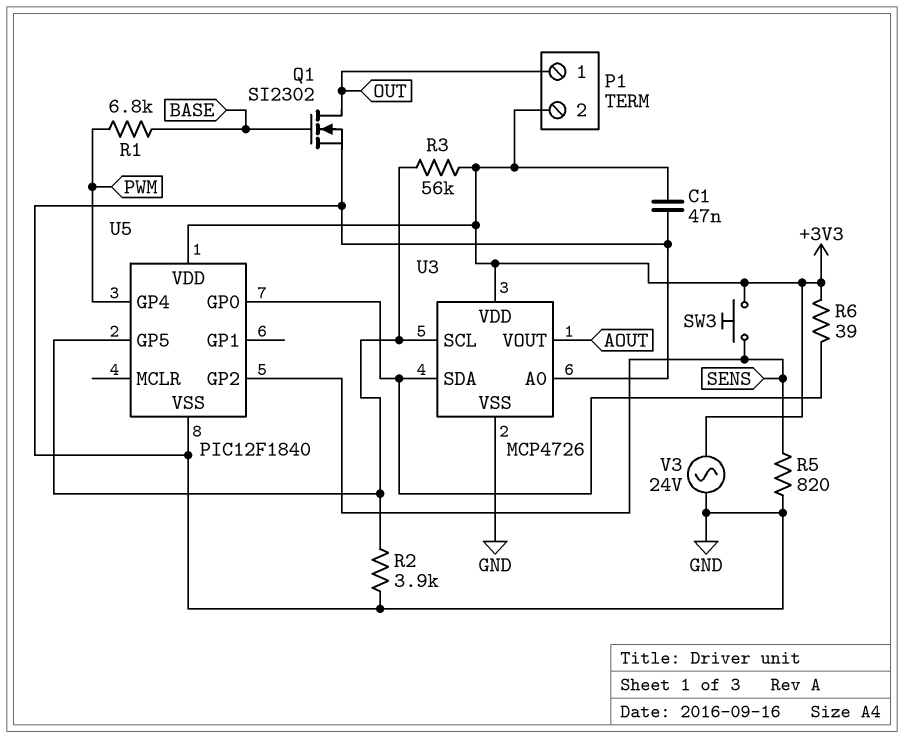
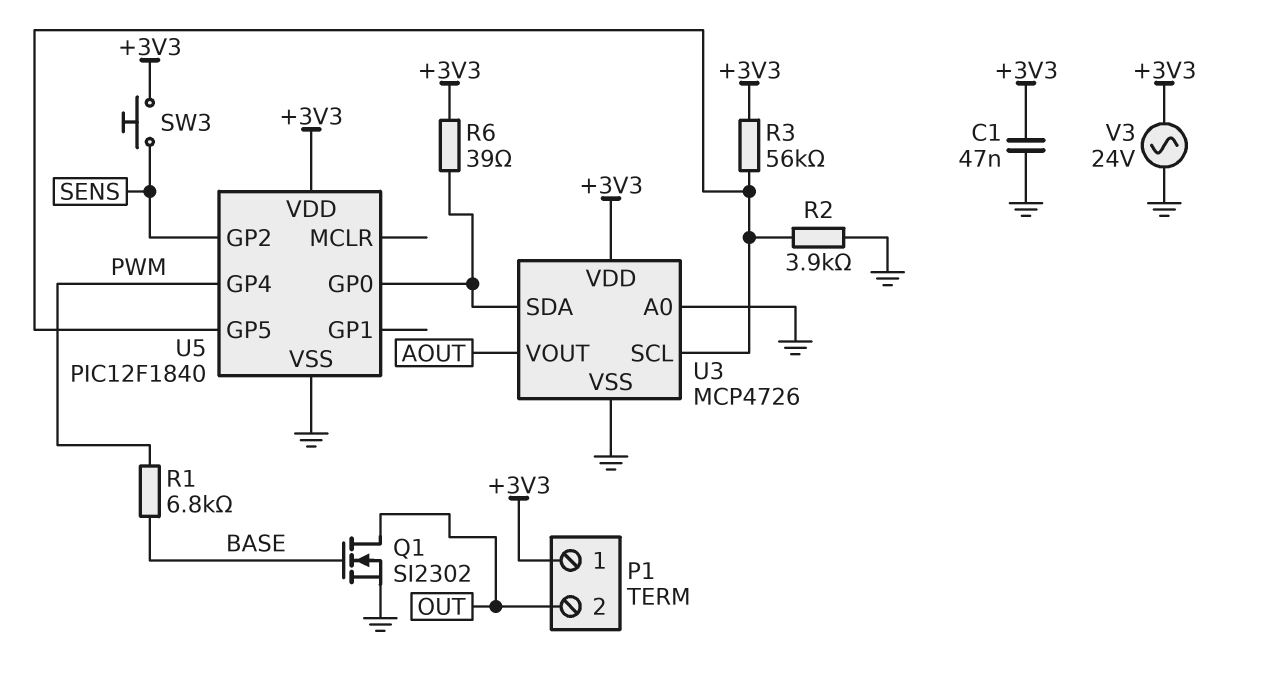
P1 pin 1: OUT -> +3V3
P1 pin 2: +3V3 -> OUT
R5: 820 (GND, SENS) -> none

